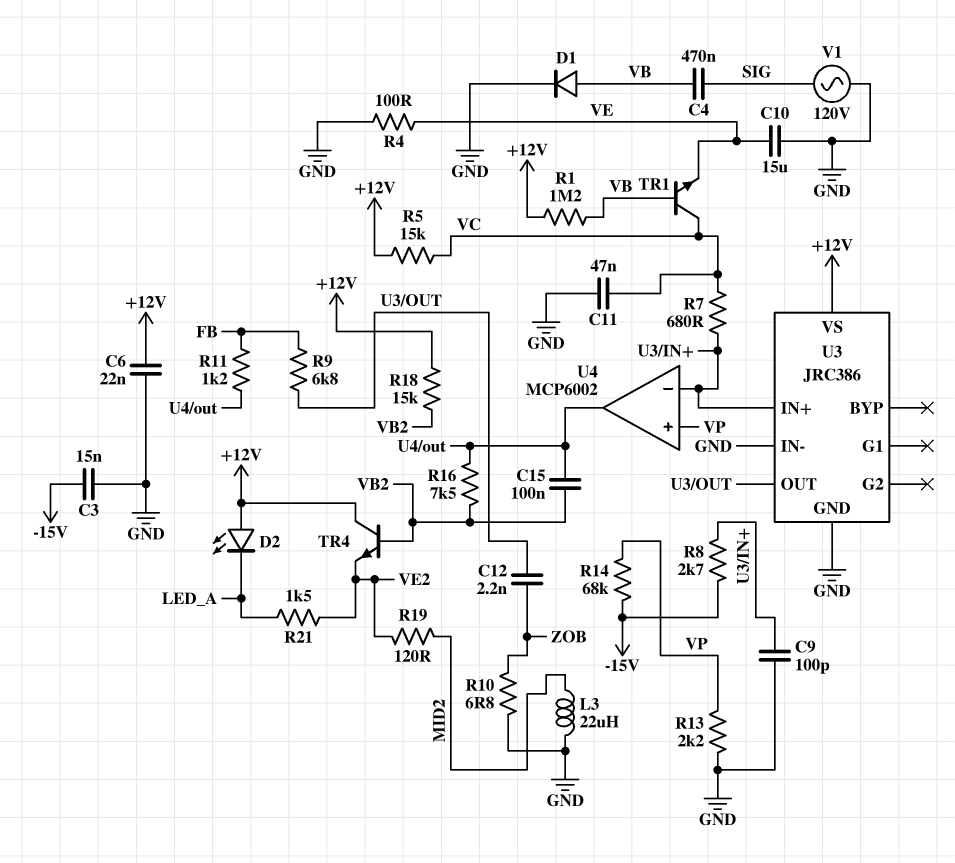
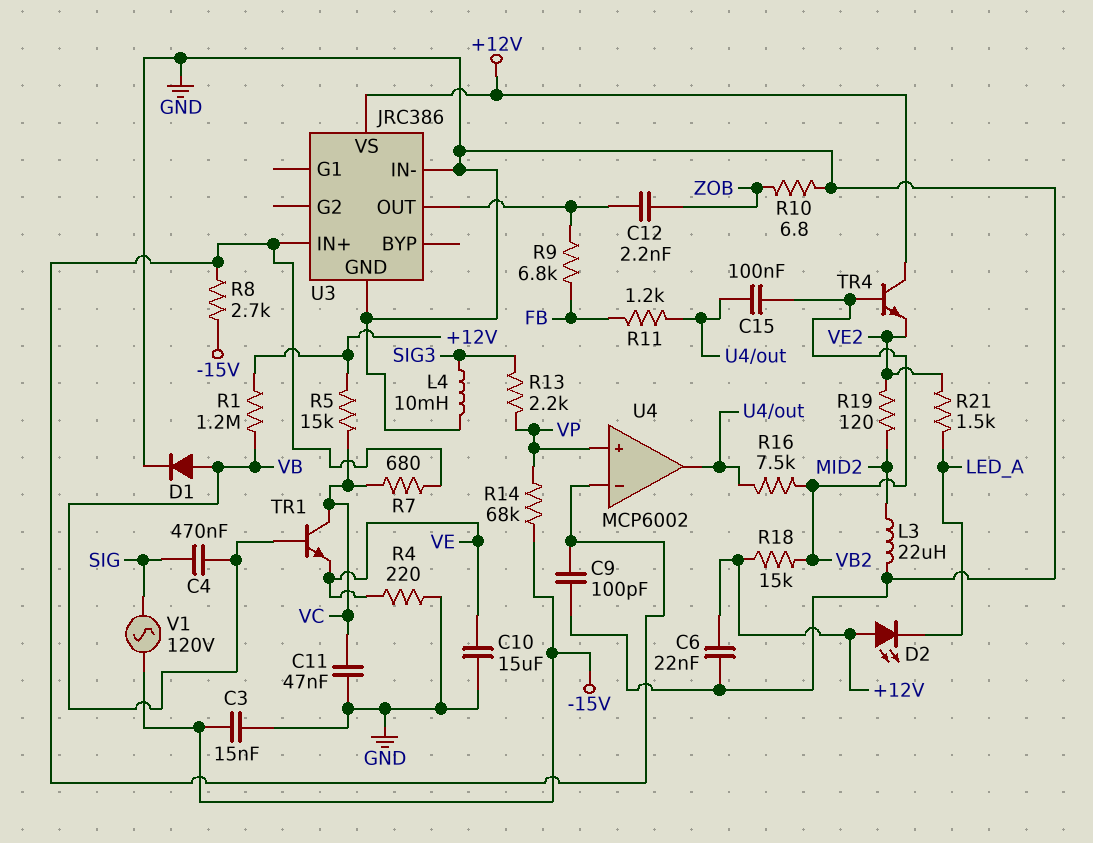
L4: none -> 10mH (GND, SIG3)
R4: 100 (GND, VE) -> 220 (GND, VE)
R13: 2.2k (GND, VP) -> 2.2k (SIG3, VP)
V1: AC 120V (GND, SIG) -> AC 120V (-15V, SIG)

